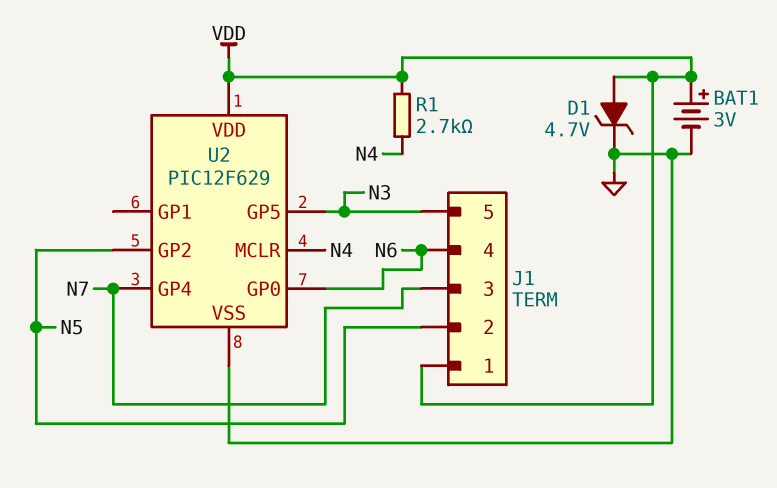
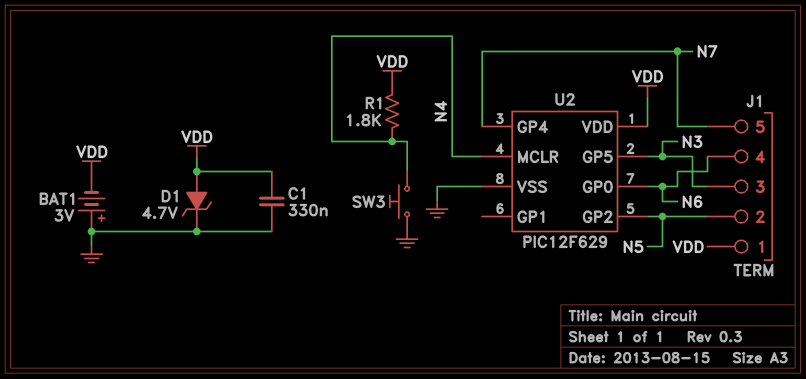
BAT1: 3V (plus VDD, minus GND) -> 3V (plus GND, minus VDD)
C1: none -> 330nF (GND, VDD)
J1 pin 3: N7 -> N3
J1 pin 5: N3 -> N7
R1: 2.7k (N4, VDD) -> 1.8k (N4, VDD)
SW3: none -> button (GND, N4)

